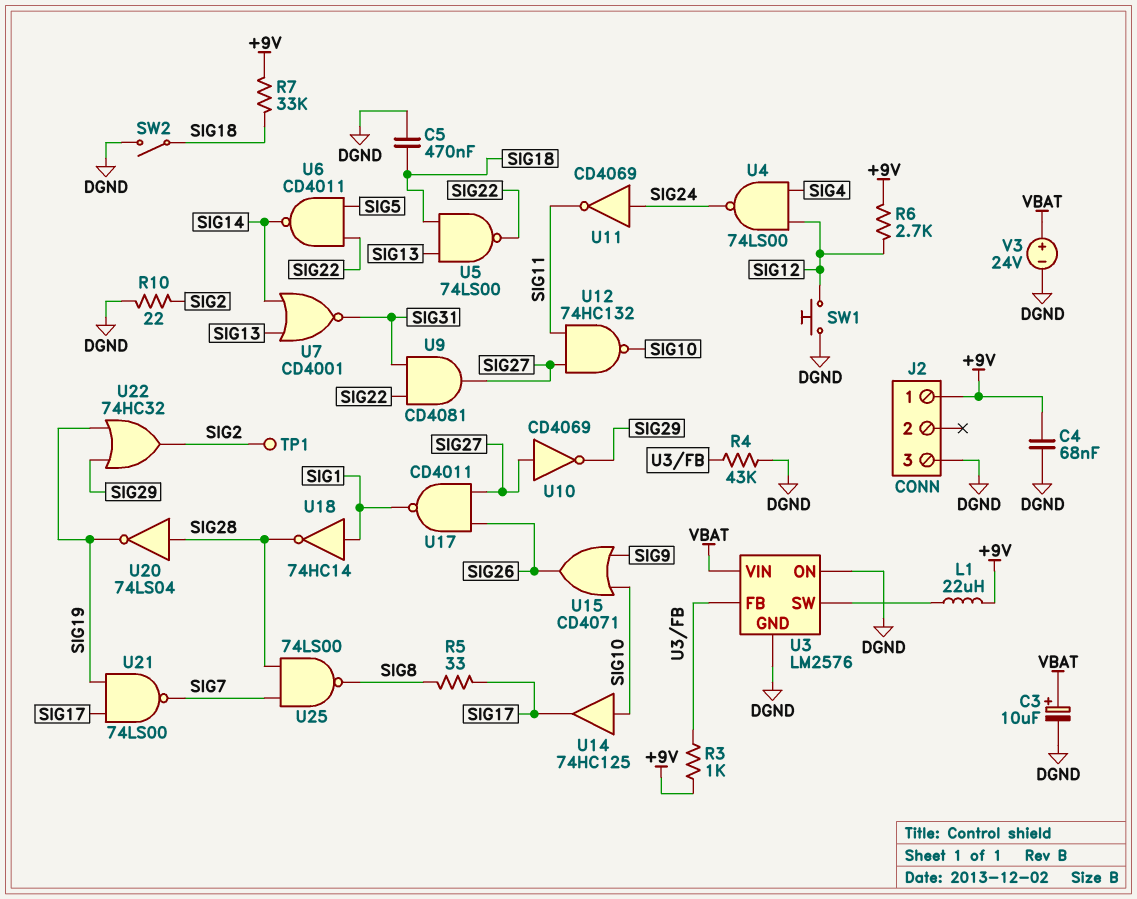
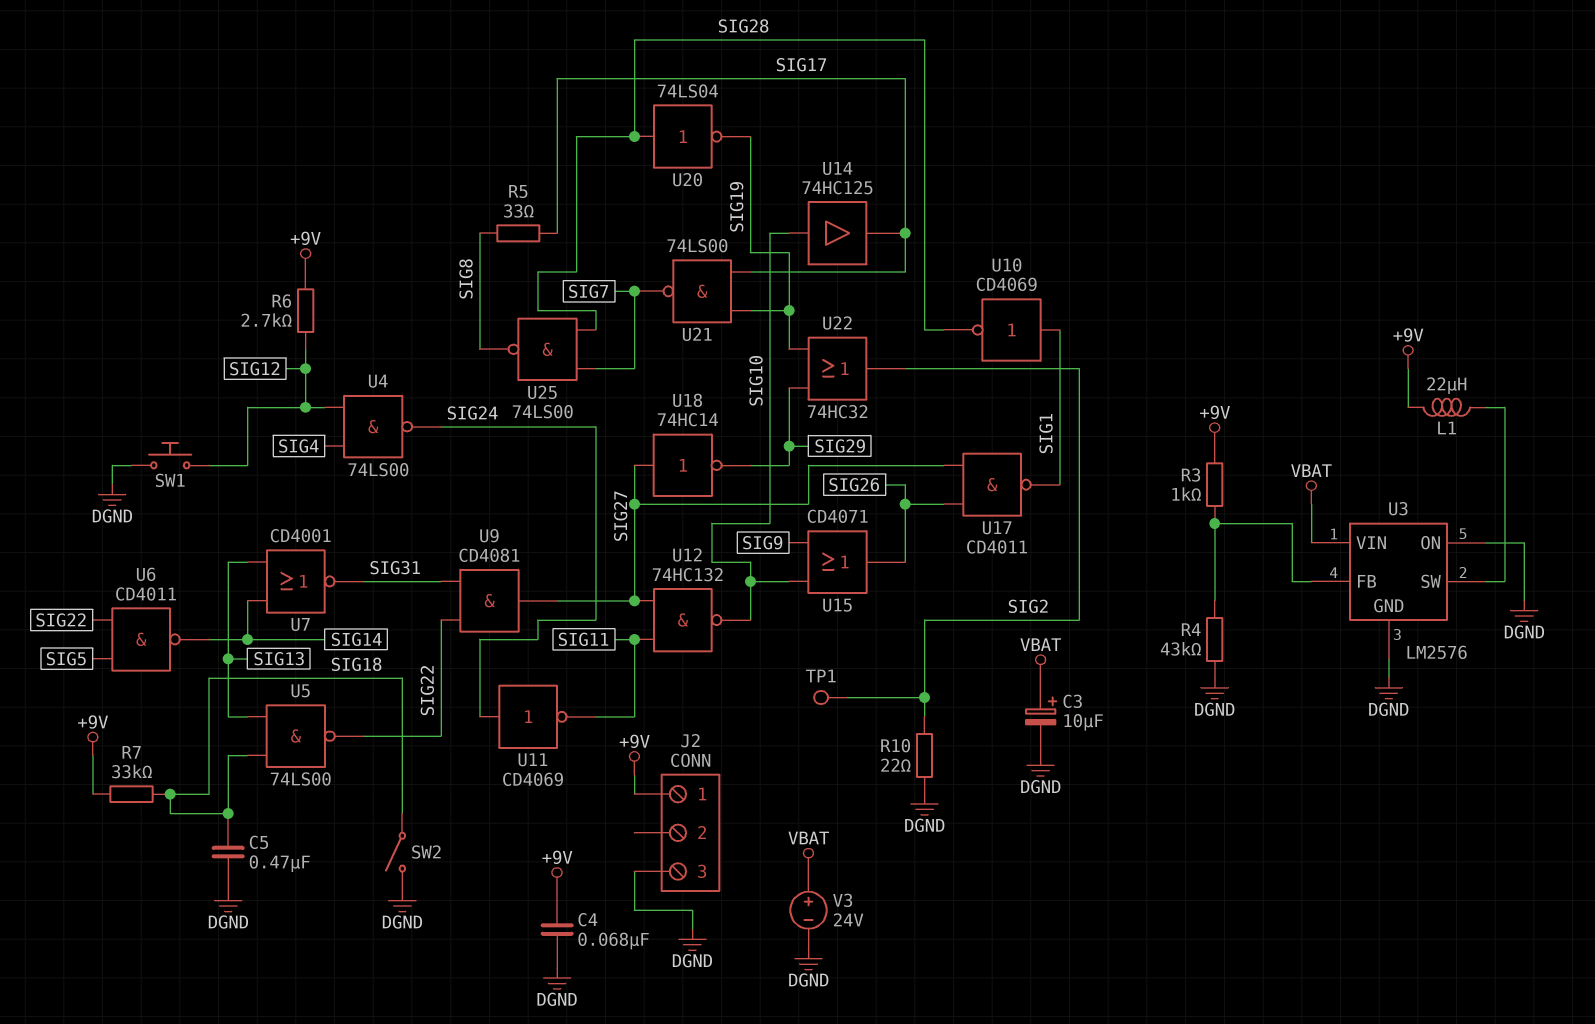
U10: NOT CD4069 (in SIG27, out SIG29) -> NOT CD4069 (in SIG1, out SIG28)
U18: NOT 74HC14 (in SIG1, out SIG28) -> NOT 74HC14 (in SIG27, out SIG29)

